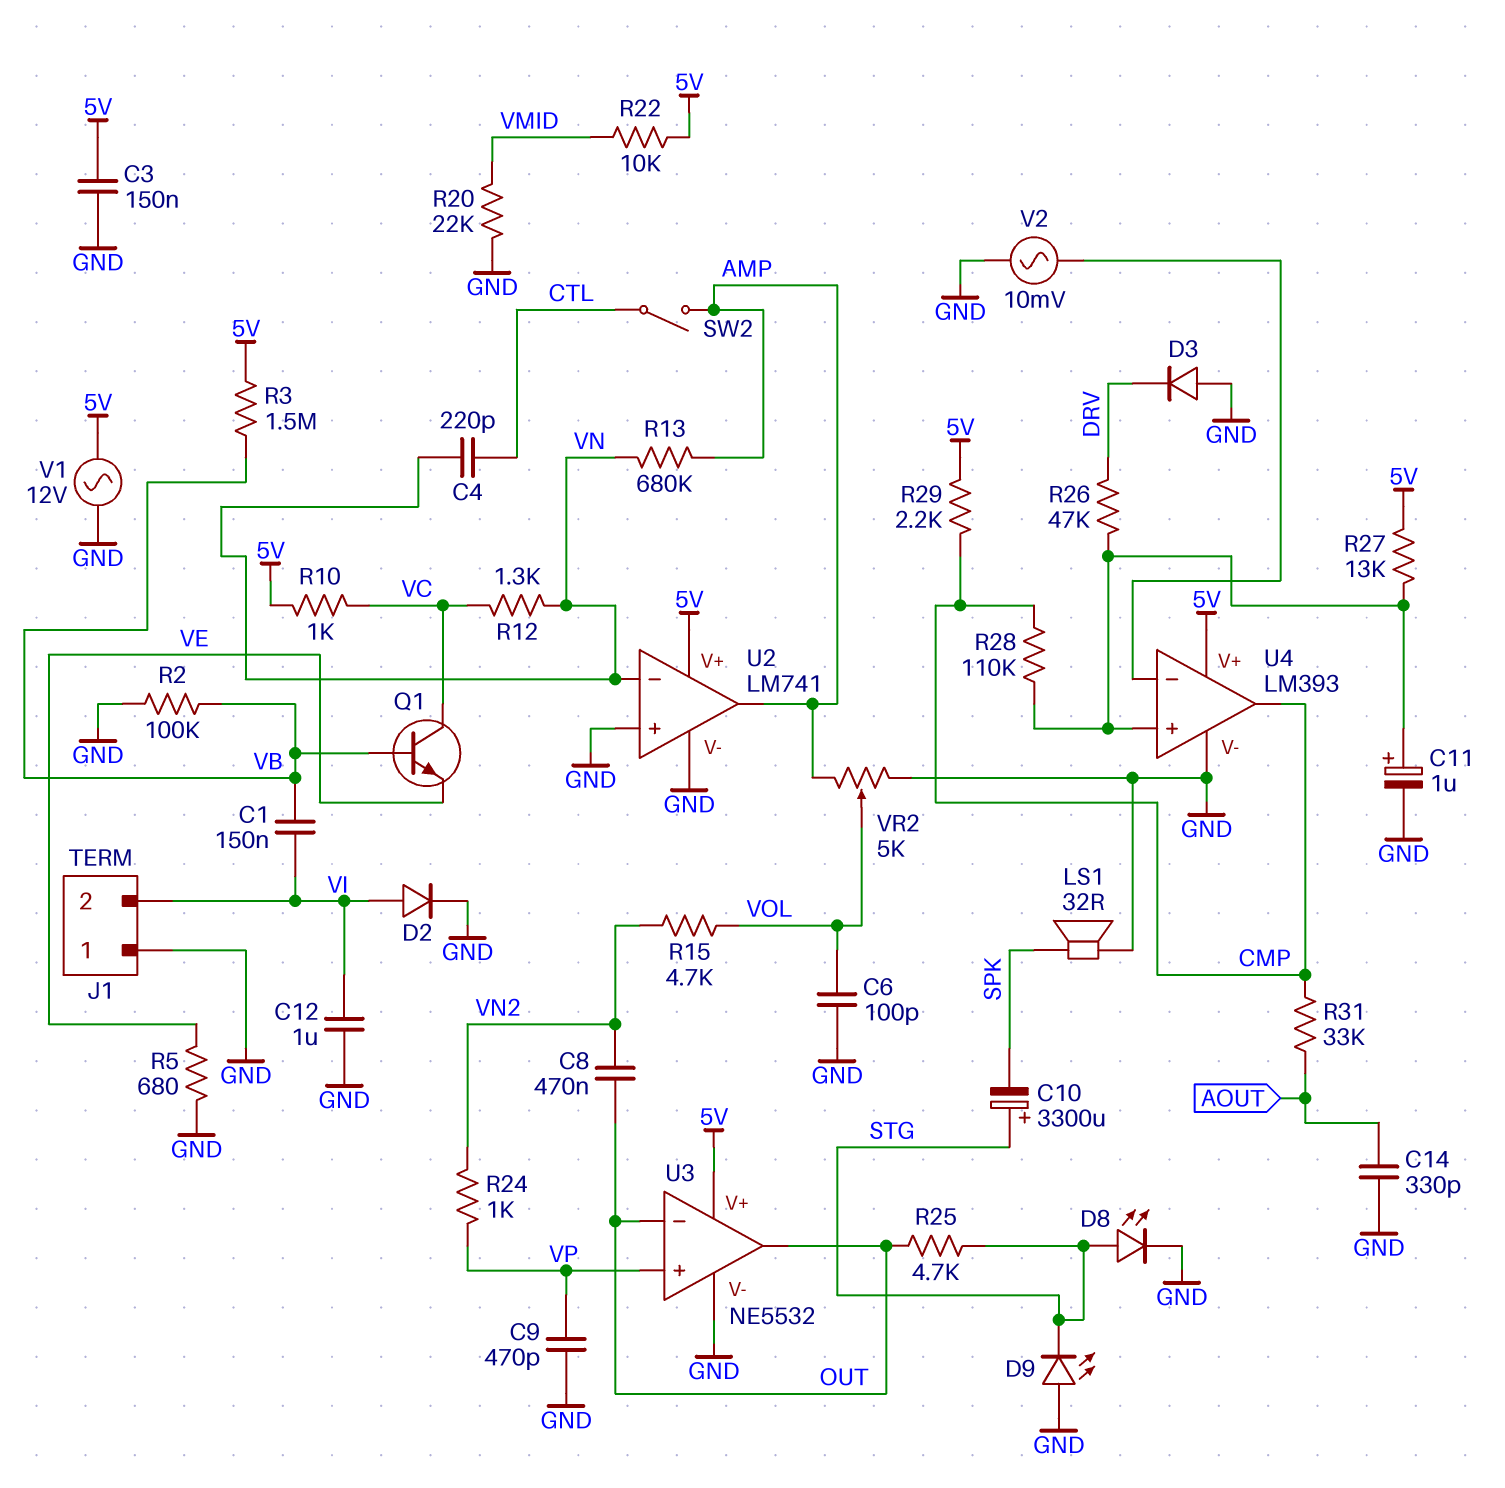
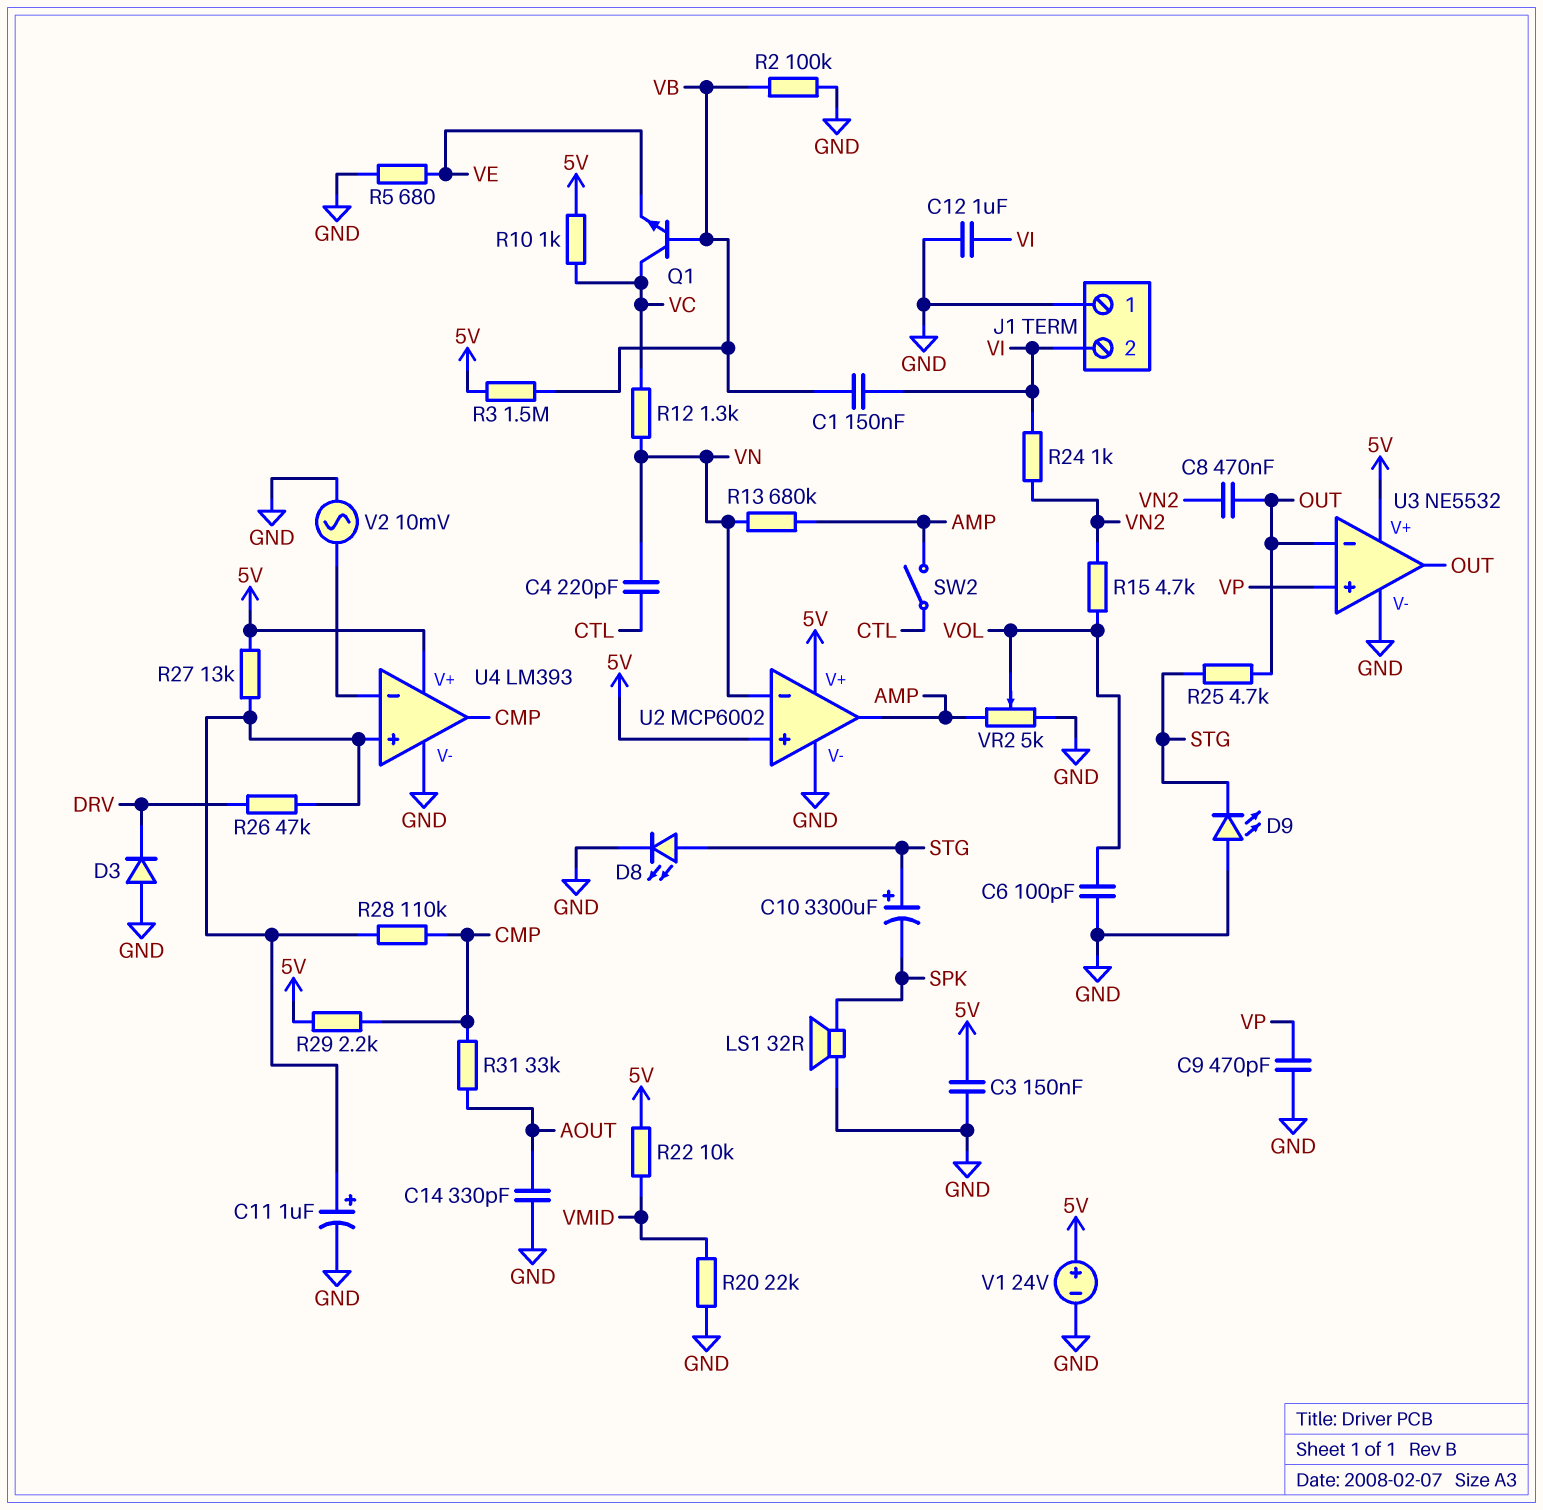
D2: diode (A VI, K GND) -> none
R24: 1k (VN2, VP) -> 1k (VI, VN2)
U2: LM741 -> MCP6002
U2 pin in+: GND -> 5V
V1: AC 12V (5V, GND) -> 24V (plus 5V, minus GND)

